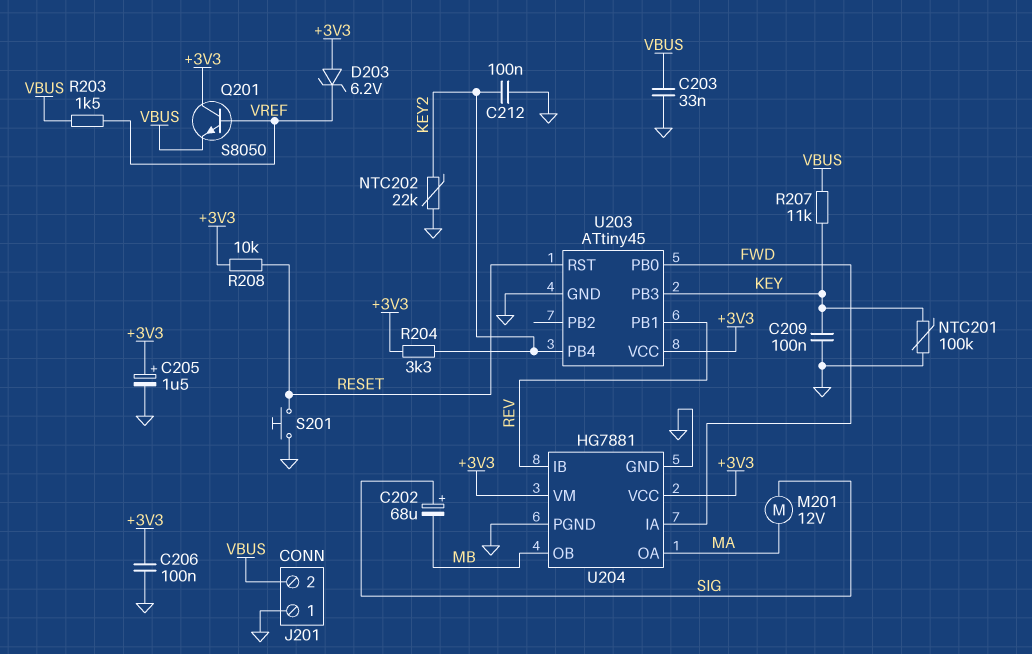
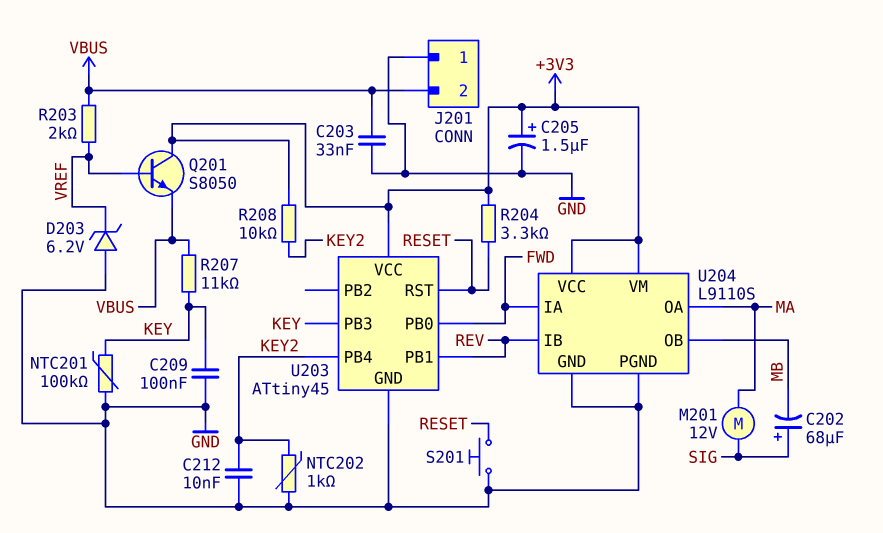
C206: 100nF (+3V3, GND) -> none
C212: 100nF (GND, KEY2) -> 10nF (GND, KEY2)
D203: zener 6.2V (A +3V3, K VREF) -> zener 6.2V (A GND, K VREF)
NTC202: 22k (GND, KEY2) -> 1k (GND, KEY2)
R203: 1.5k (VBUS, VREF) -> 2k (VBUS, VREF)
R204: 3.3k (+3V3, KEY2) -> 3.3k (+3V3, RESET)
R208: 10k (+3V3, RESET) -> 10k (+3V3, KEY2)
U204: HG7881 -> L9110S

